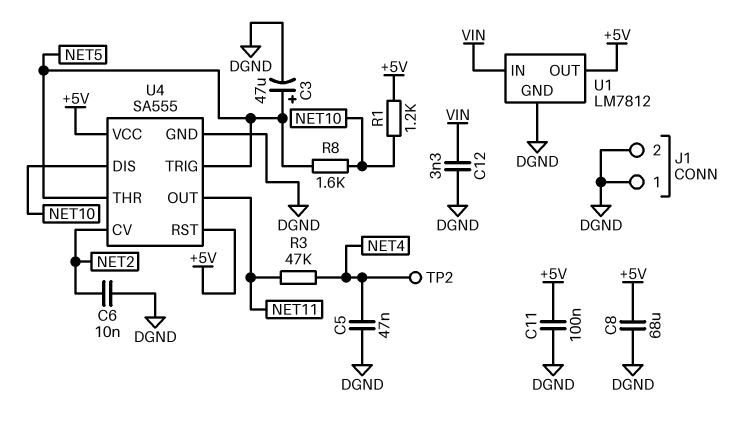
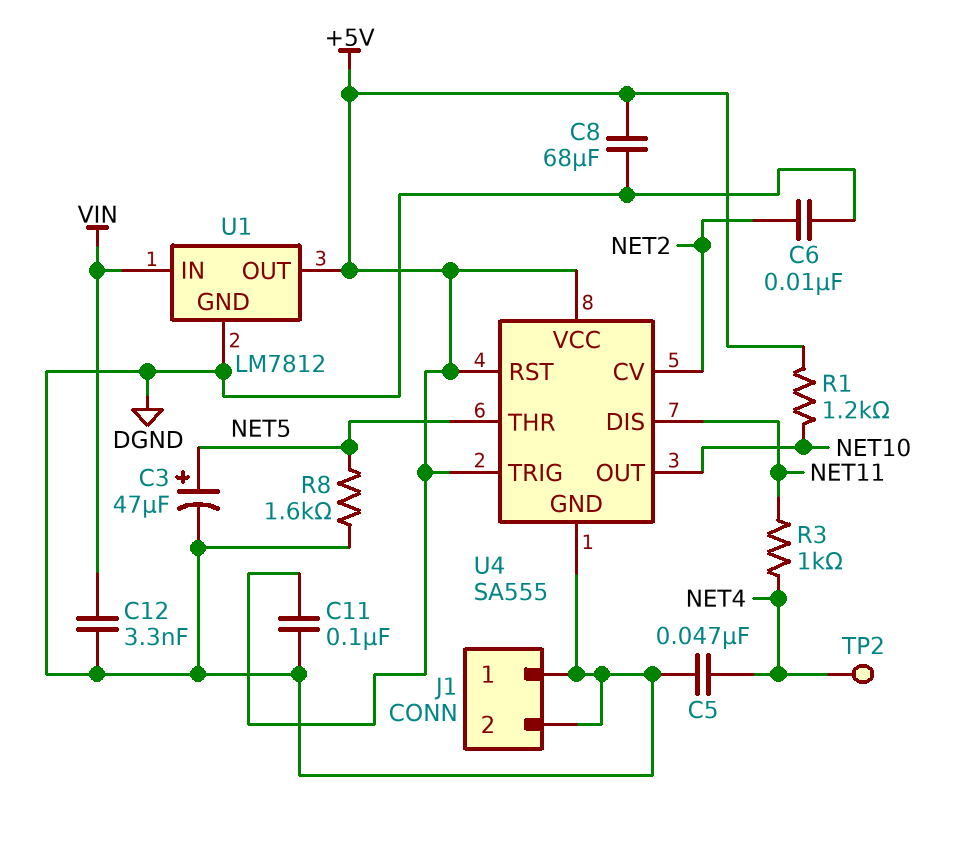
R3: 47k (NET4, NET11) -> 1k (NET4, NET11)
R8: 1.6k (NET5, NET10) -> 1.6k (DGND, NET5)
U4 pin DIS: NET10 -> NET11
U4 pin OUT: NET11 -> NET10
U4 pin TRIG: NET5 -> +5V

